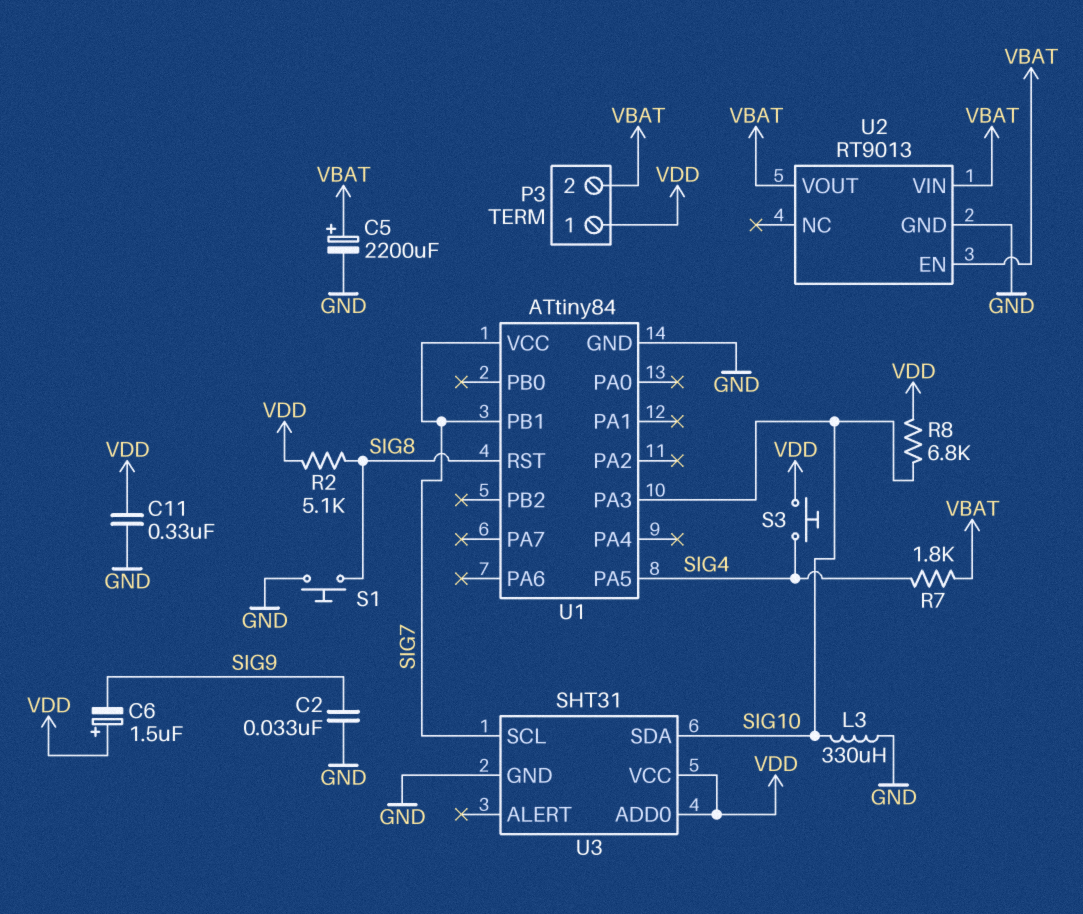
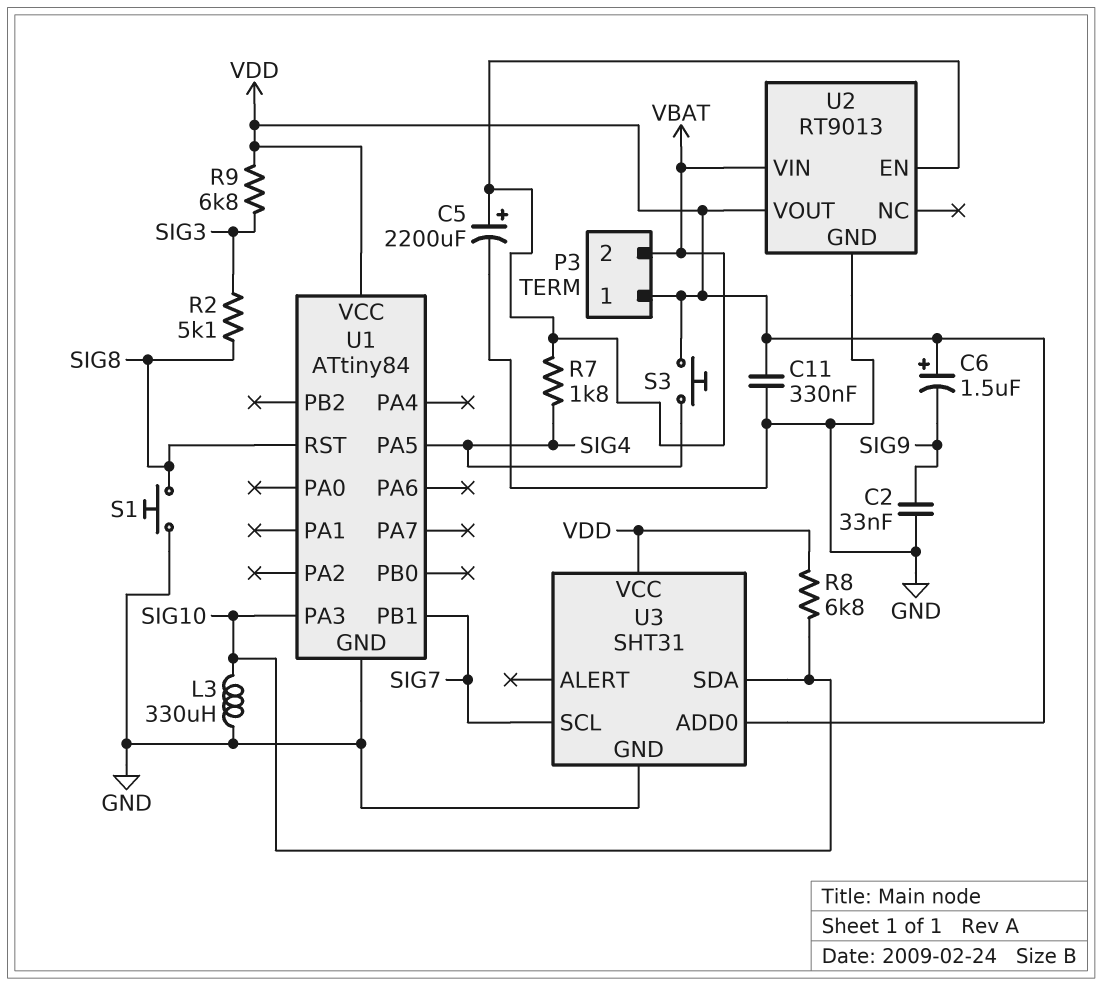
R2: 5.1k (SIG8, VDD) -> 5.1k (SIG3, SIG8)
R9: none -> 6.8k (SIG3, VDD)
U1 pin VCC: SIG7 -> VDD
U2 pin VOUT: VBAT -> VDD

